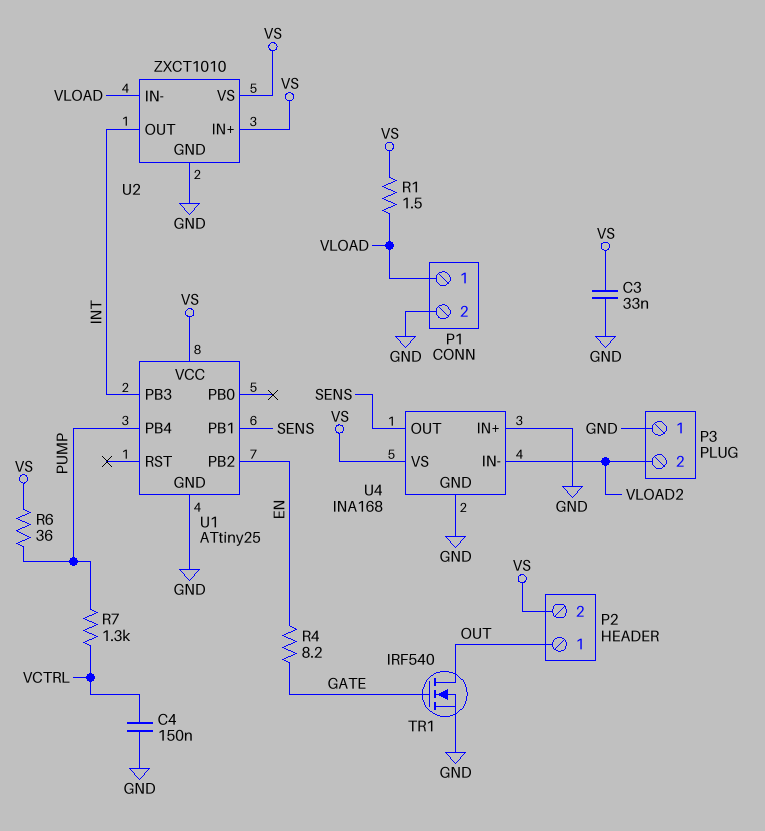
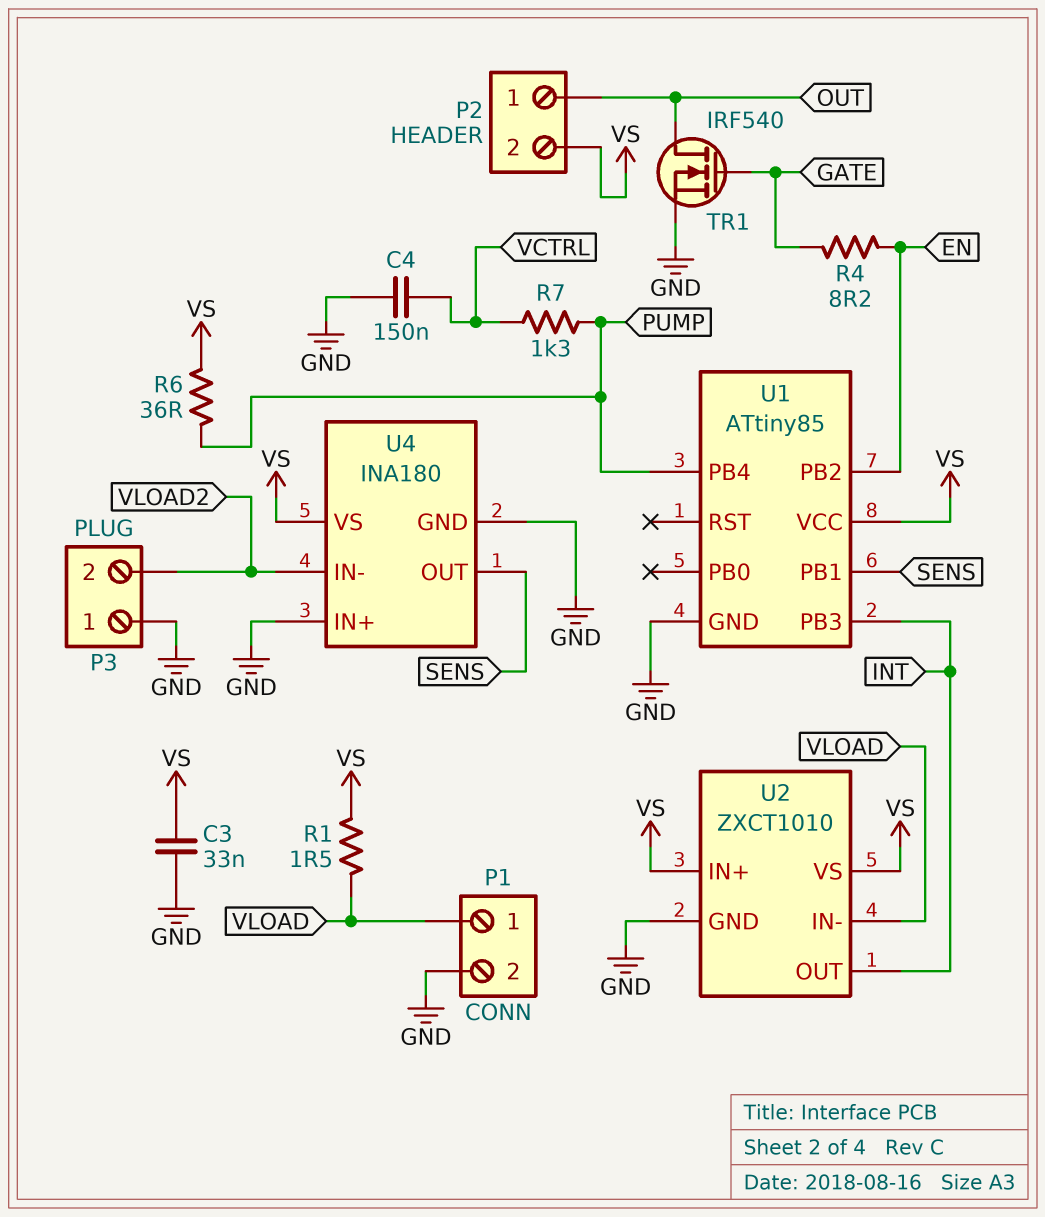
U1: ATtiny25 -> ATtiny85
U4: INA168 -> INA180

